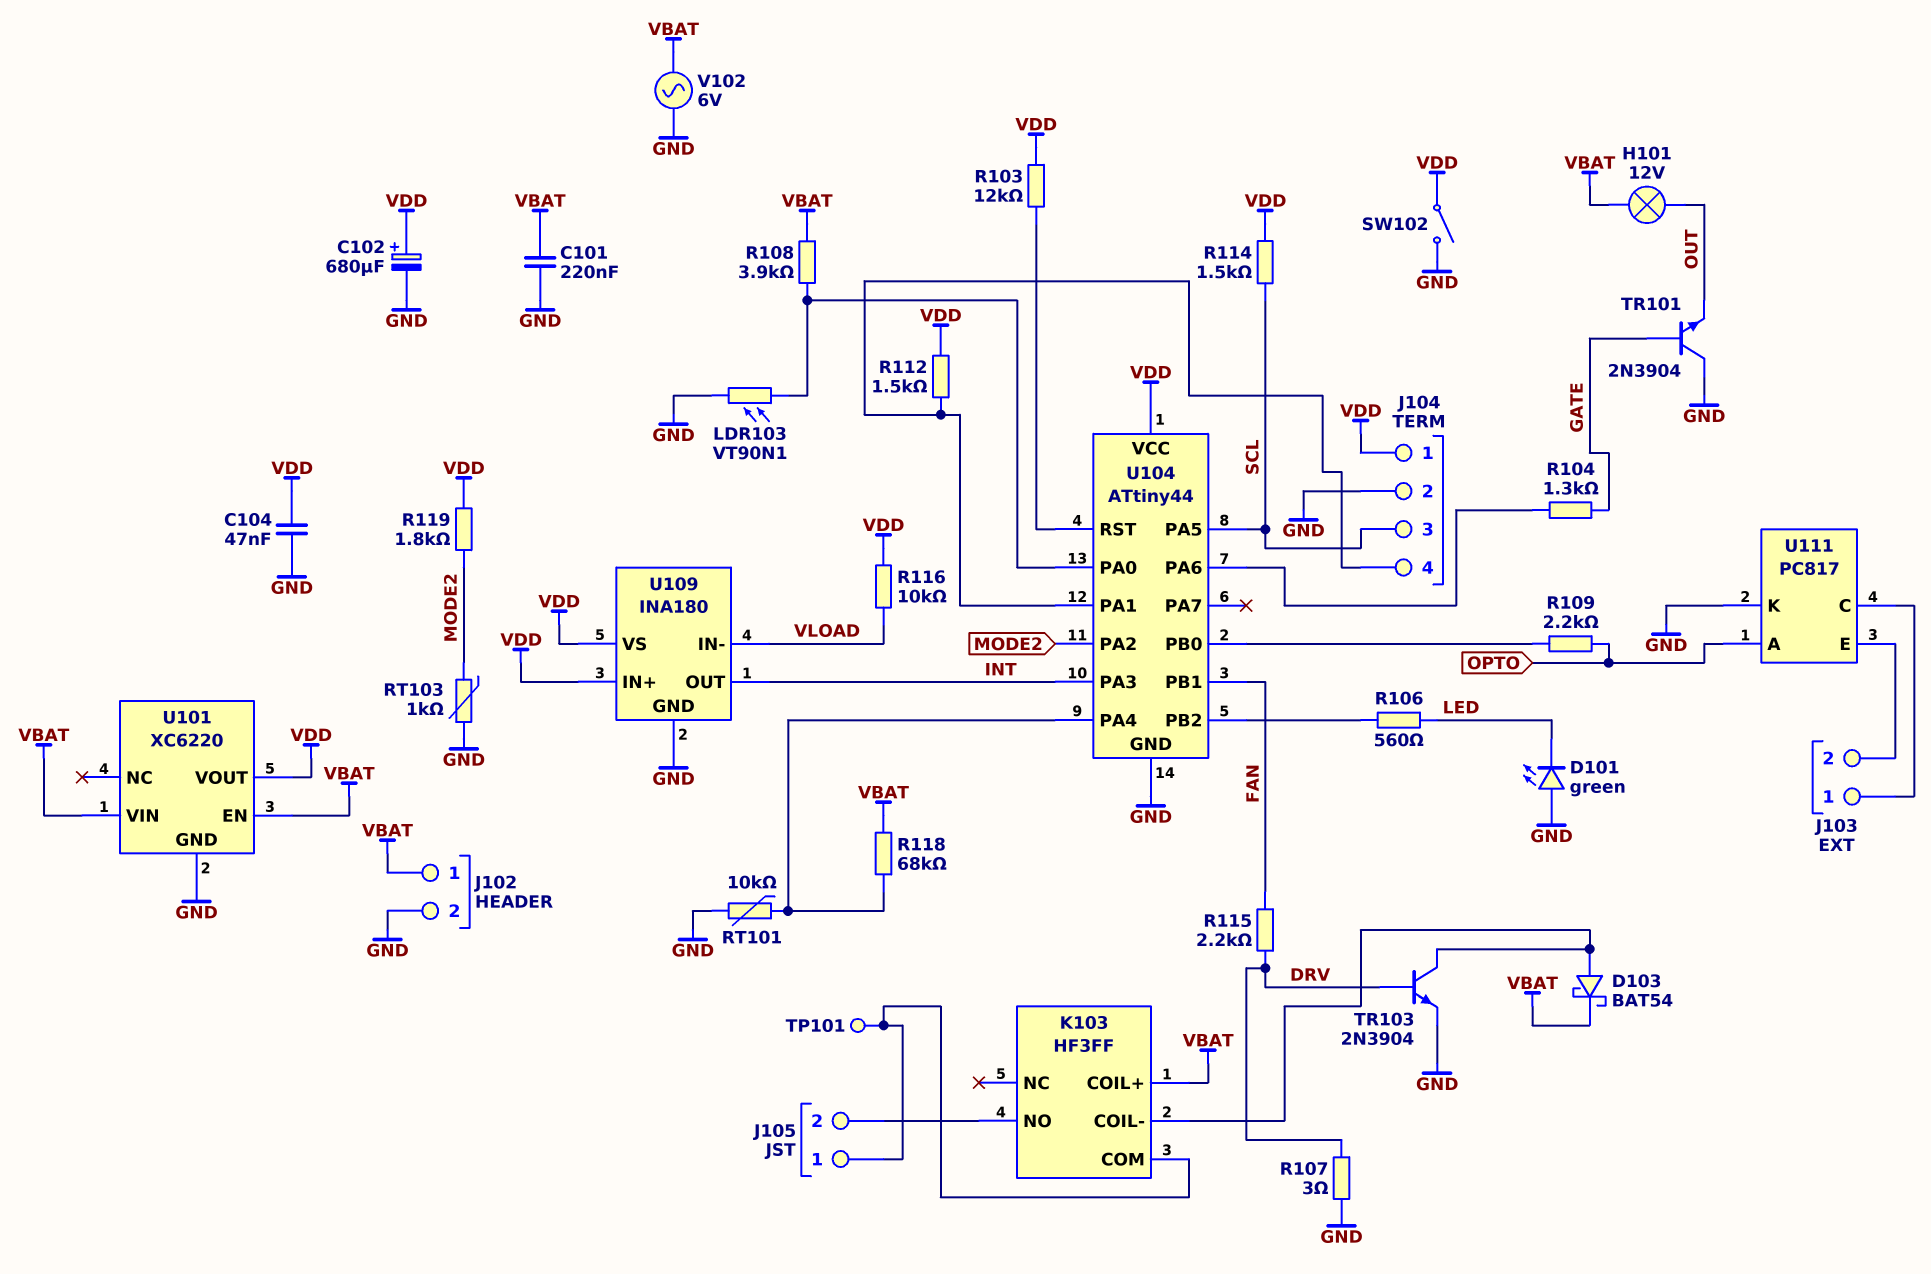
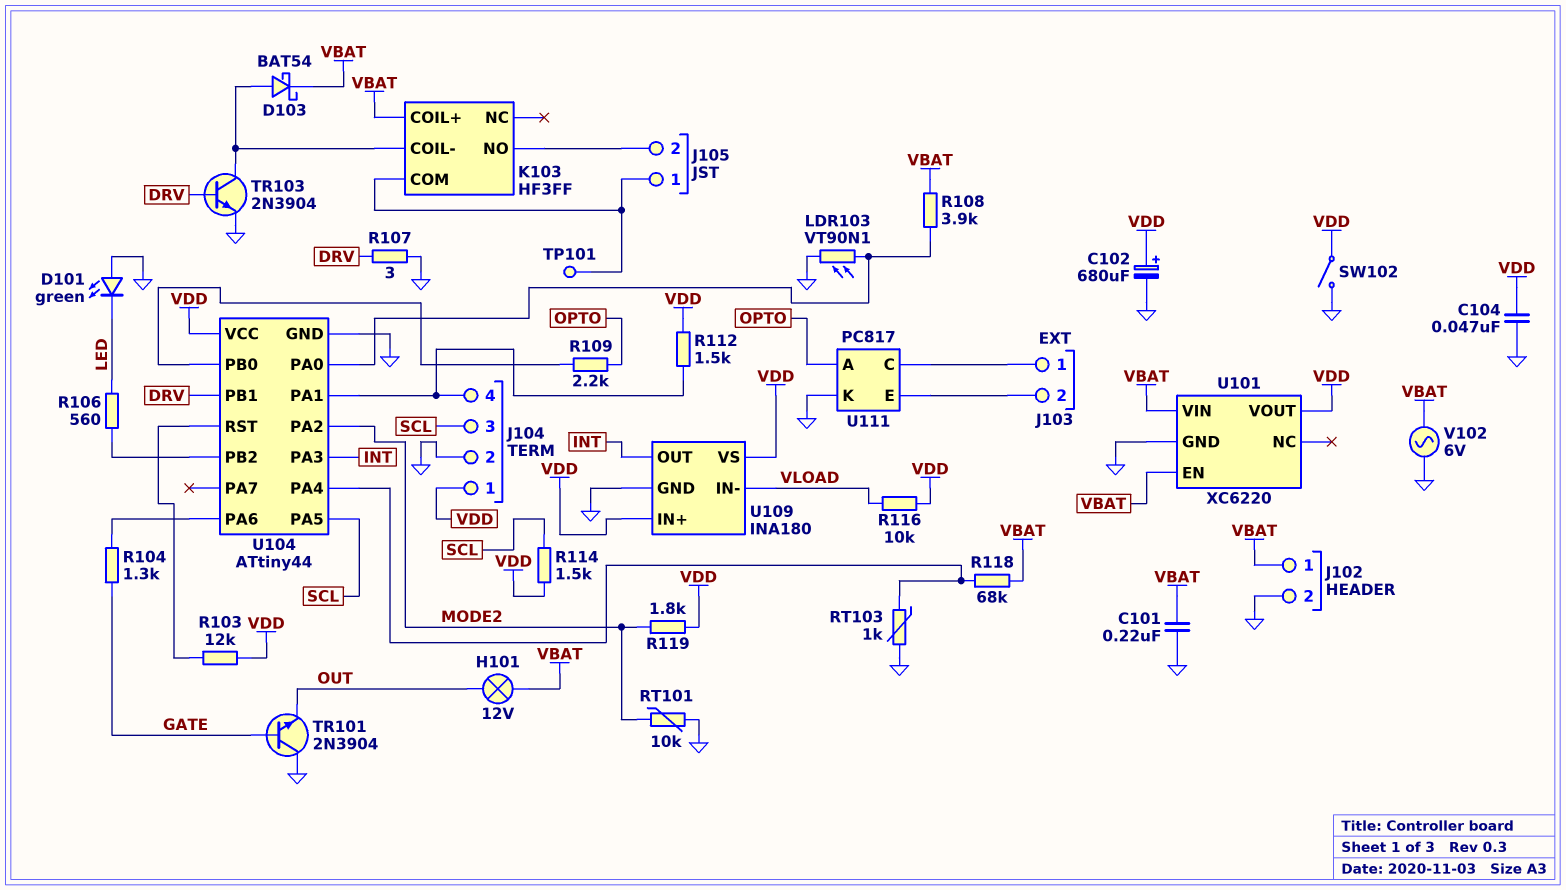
R115: 2.2k (DRV, FAN) -> none
RT101: 10k (GND, U104/PA4) -> 10k (GND, MODE2)
RT103: 1k (GND, MODE2) -> 1k (GND, U104/PA4)
U104 pin PB1: FAN -> DRV

